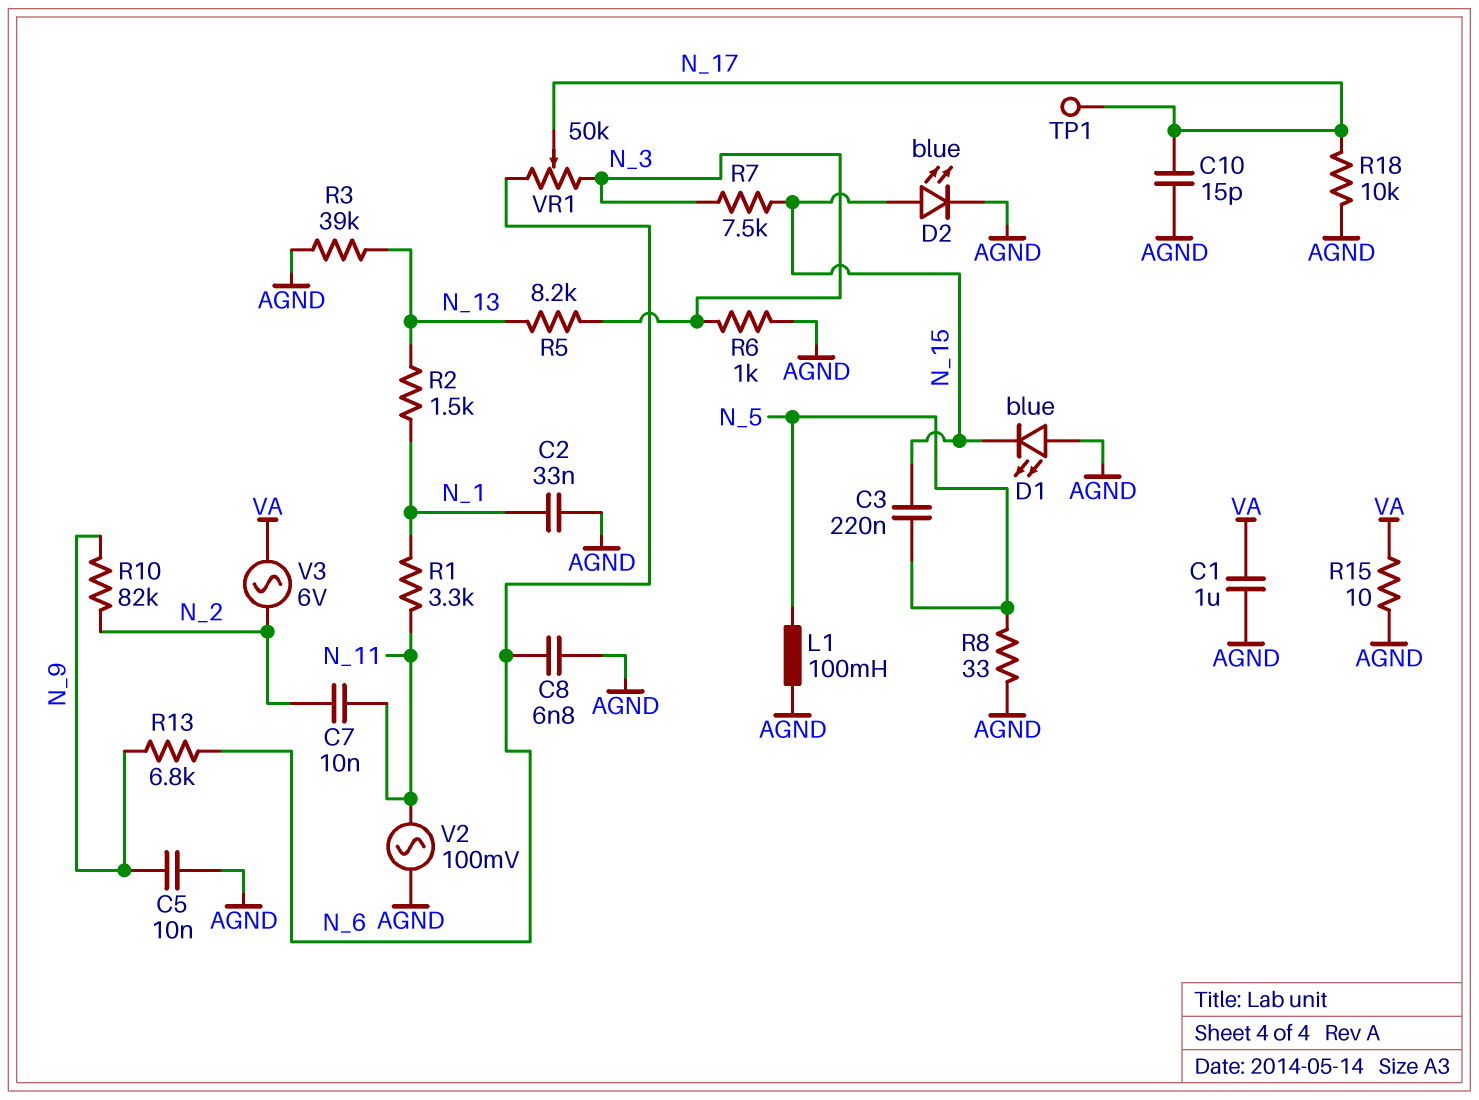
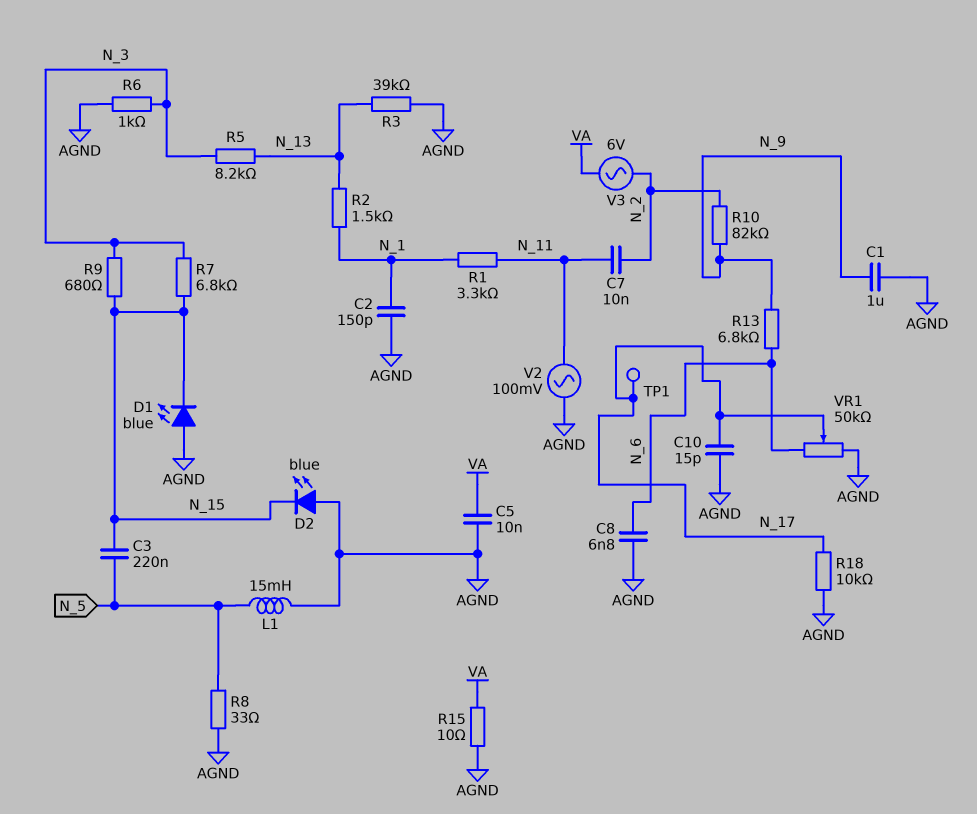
C1: 1uF (AGND, VA) -> 1uF (AGND, N_9)
C2: 33nF (AGND, N_1) -> 150pF (AGND, N_1)
C5: 10nF (AGND, N_9) -> 10nF (AGND, VA)
D2: LED blue (A N_15, K AGND) -> LED blue (A AGND, K N_15)
L1: 100mH (AGND, N_5) -> 15mH (AGND, N_5)
R7: 7.5k (N_3, N_15) -> 6.8k (N_3, N_15)
R9: none -> 680 (N_3, N_15)
VR1: 50k (N_3, N_6, wiper N_17) -> 50k (AGND, N_6, wiper N_17)

